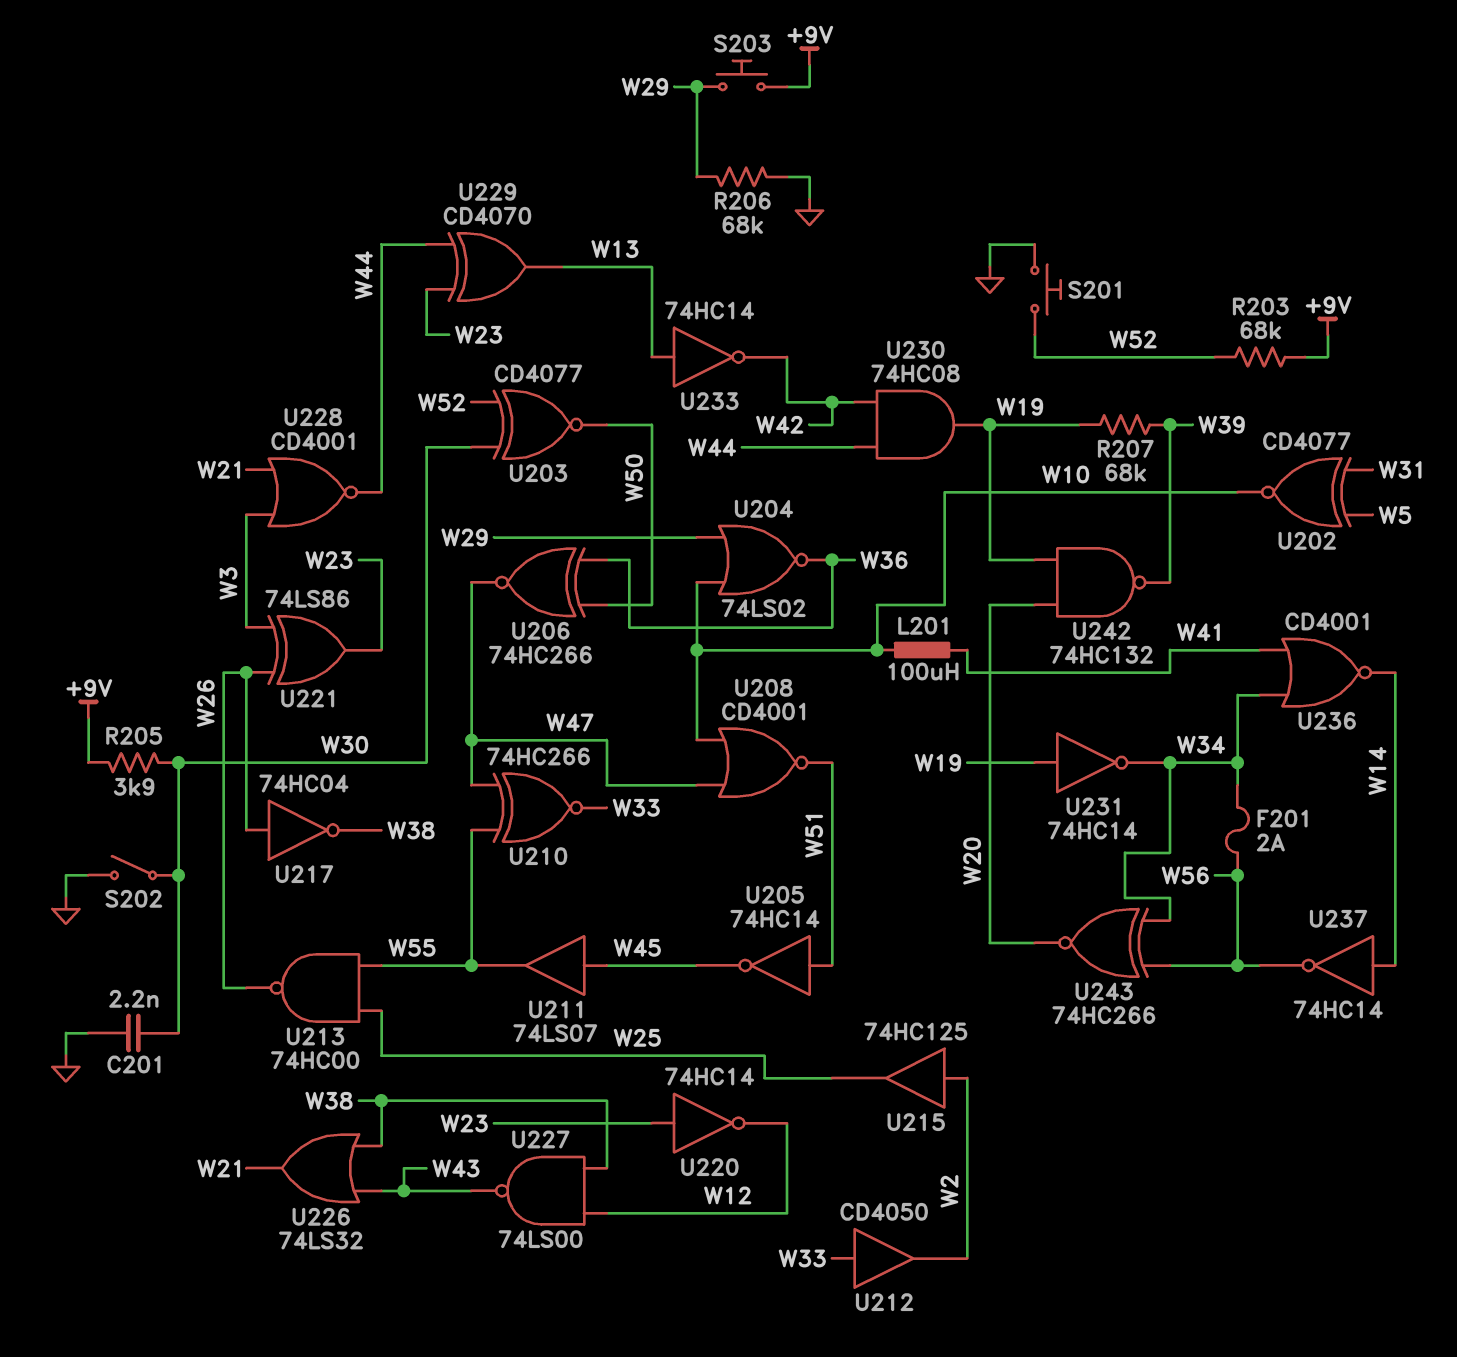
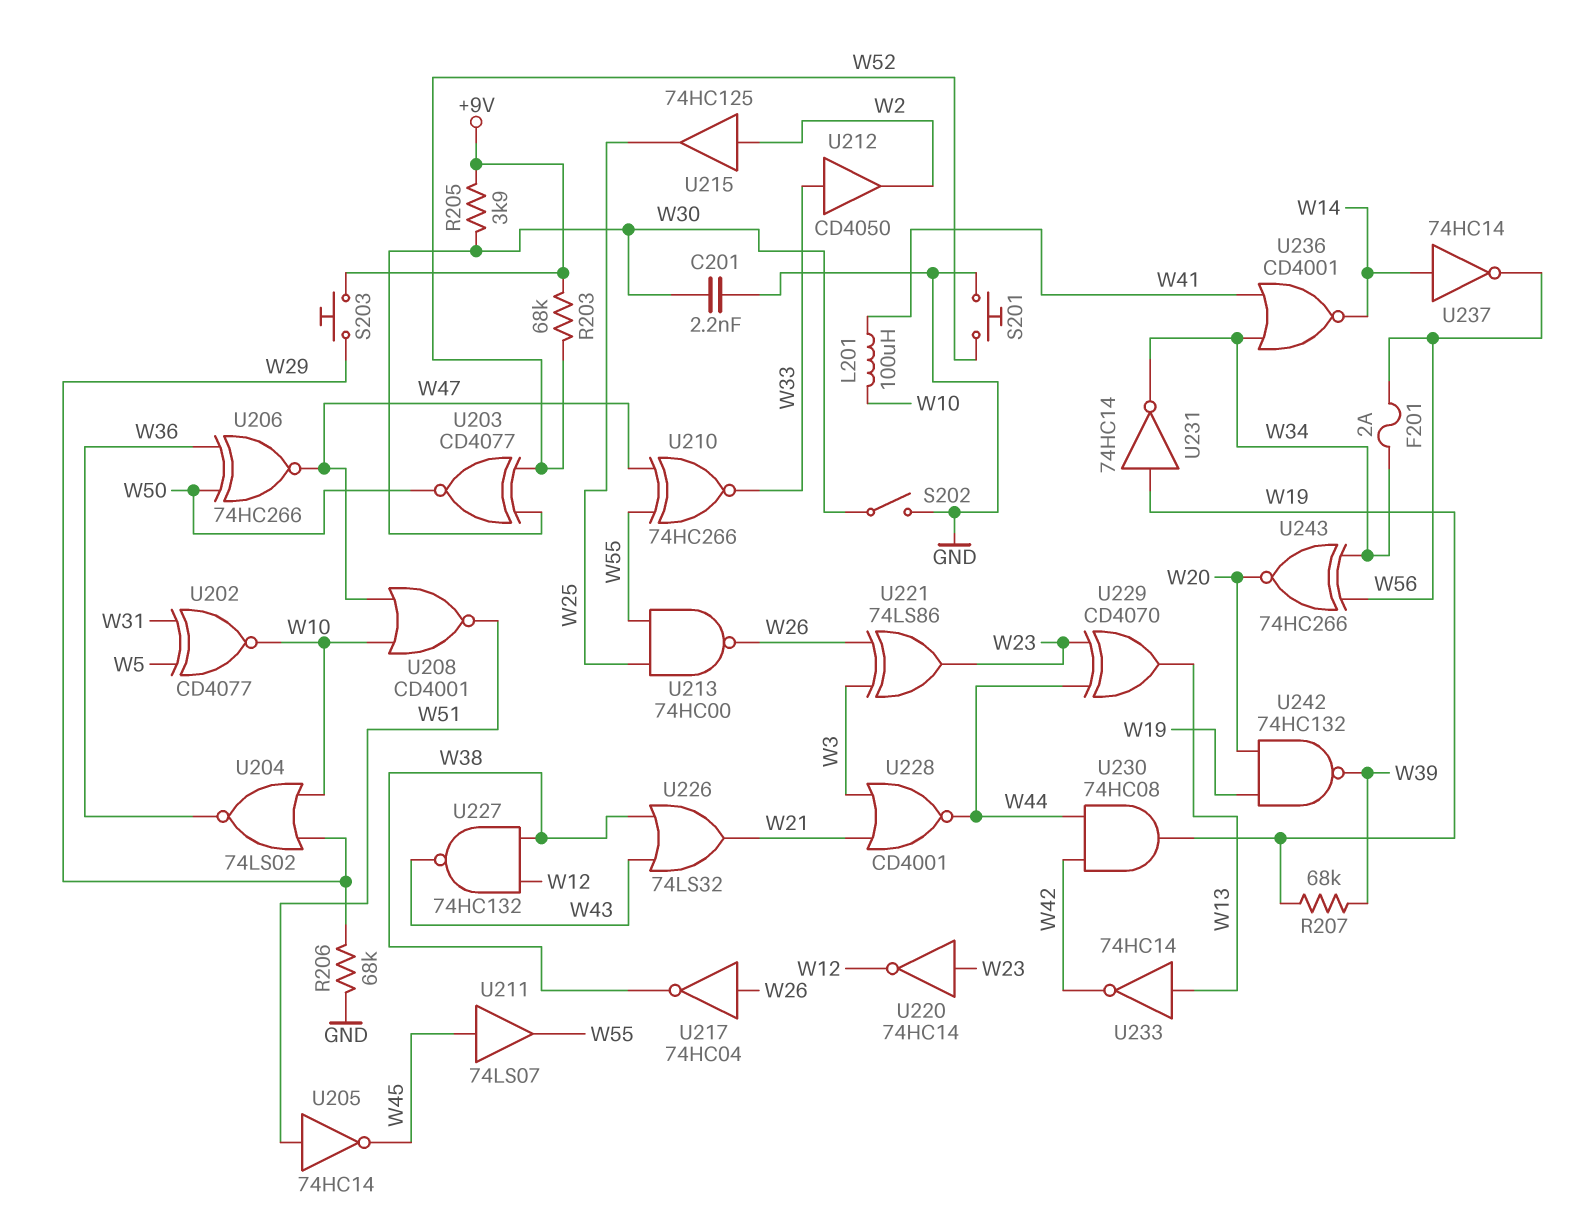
U227: NAND 74LS00 (in W12, in W38, out W43) -> NAND 74HC132 (in W12, in W38, out W43)

